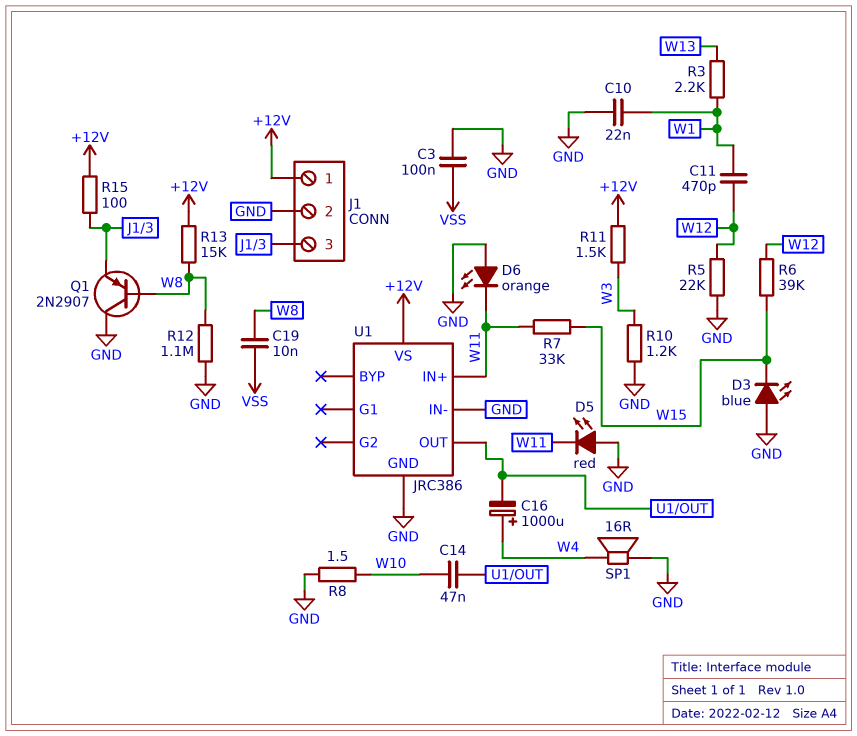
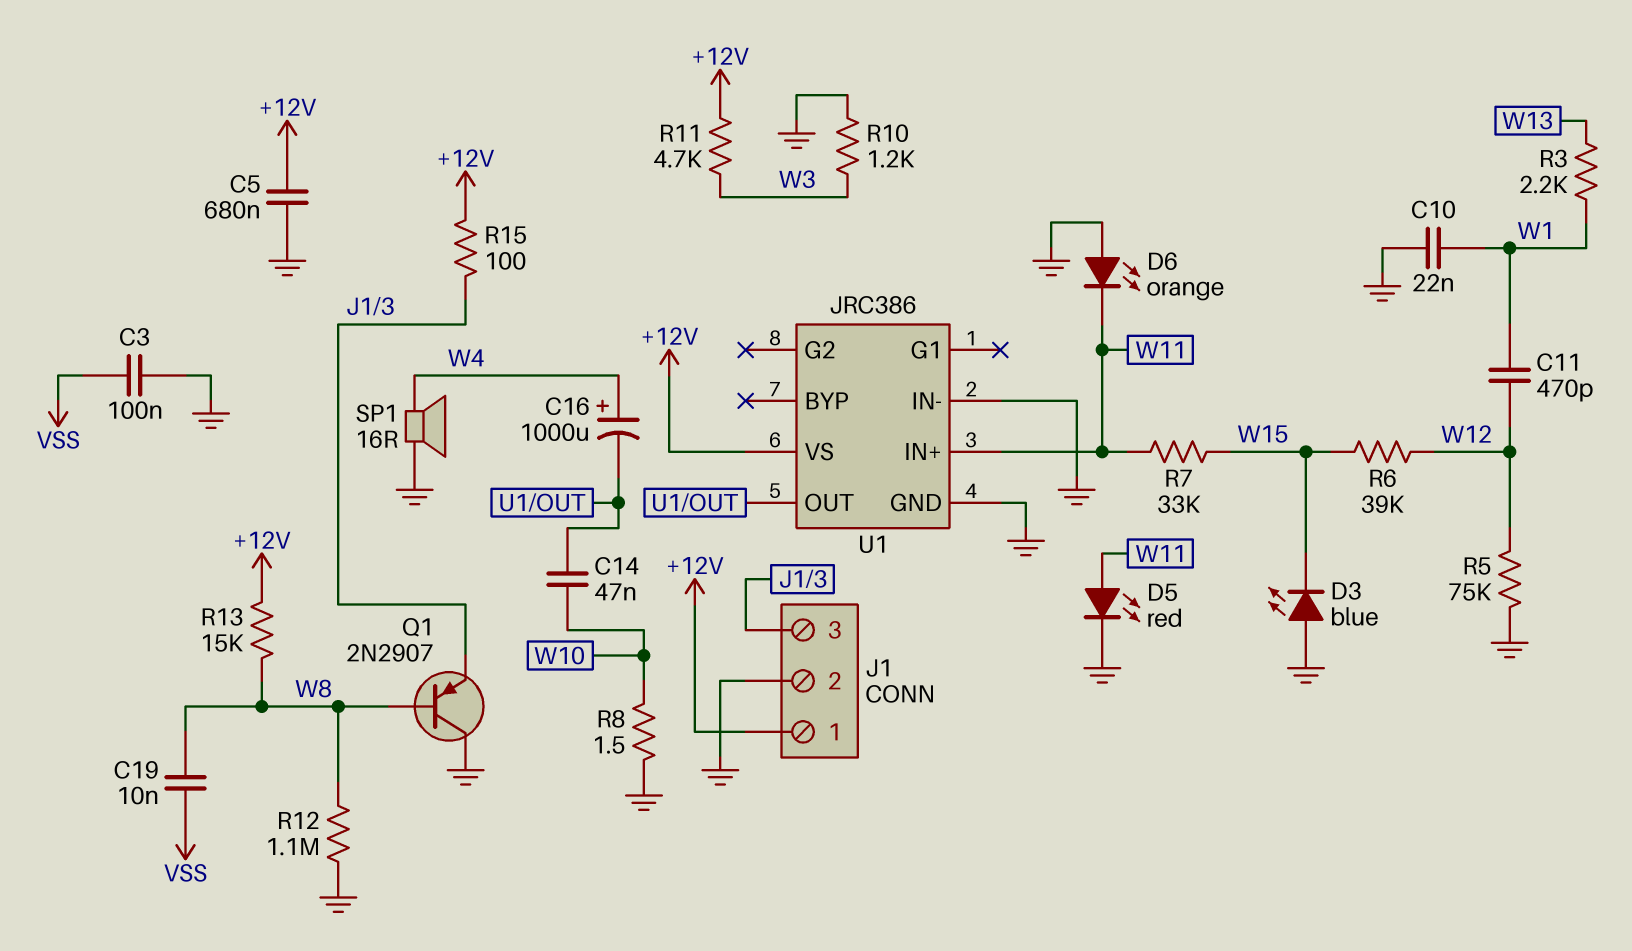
C5: none -> 680nF (+12V, GND)
D5: LED red (A GND, K W11) -> LED red (A W11, K GND)
R5: 22k (GND, W12) -> 75k (GND, W12)
R11: 1.5k (+12V, W3) -> 4.7k (+12V, W3)

